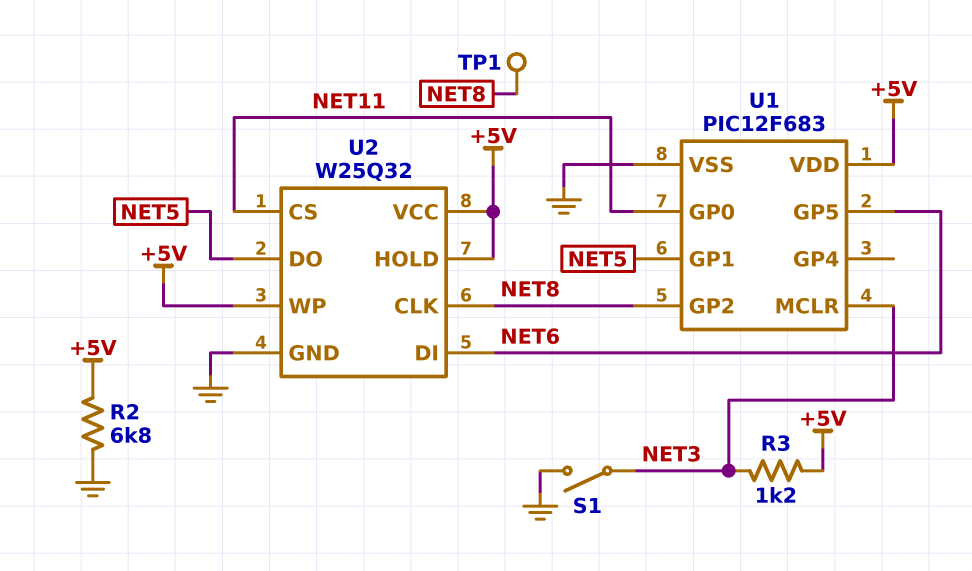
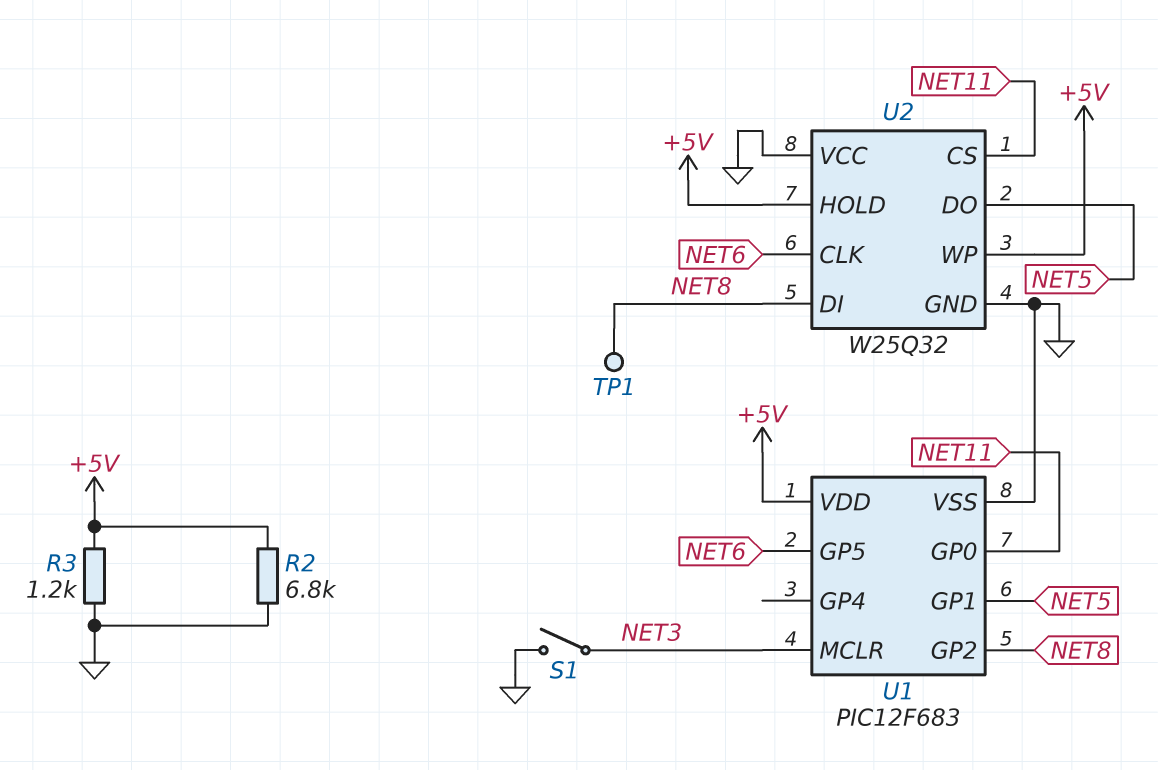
R3: 1.2k (+5V, NET3) -> 1.2k (+5V, GND)
U2 pin CLK: NET8 -> NET6
U2 pin DI: NET6 -> NET8
U2 pin VCC: +5V -> GND

